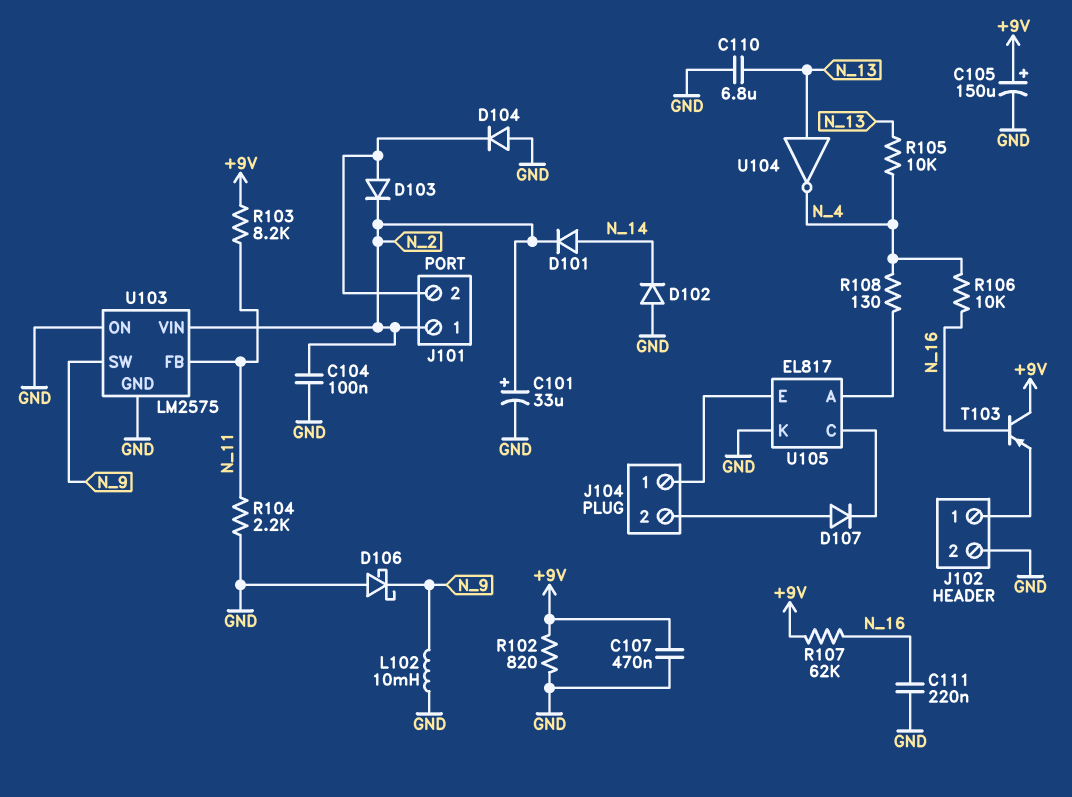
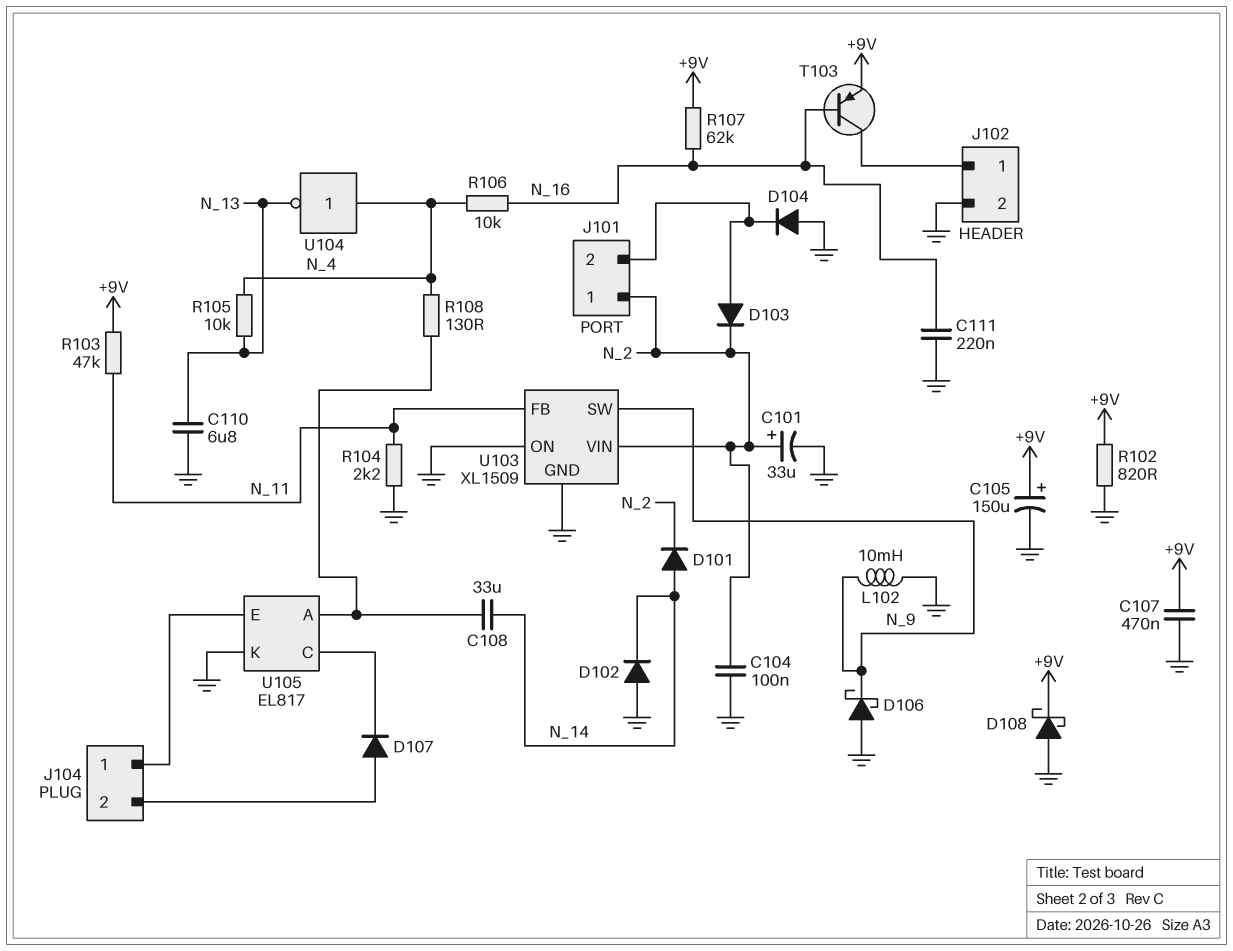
C108: none -> 33uF (N_14, U105/A)
D108: none -> schottky (A GND, K +9V)
R103: 8.2k (+9V, N_11) -> 47k (+9V, N_11)
T103: PNP (B N_16, C +9V, E J102/1) -> PNP (B N_16, C J102/1, E +9V)
U103: LM2575 -> XL1509
U104: NOT (in N_13, out N_4) -> NOT (in N_4, out N_13)

